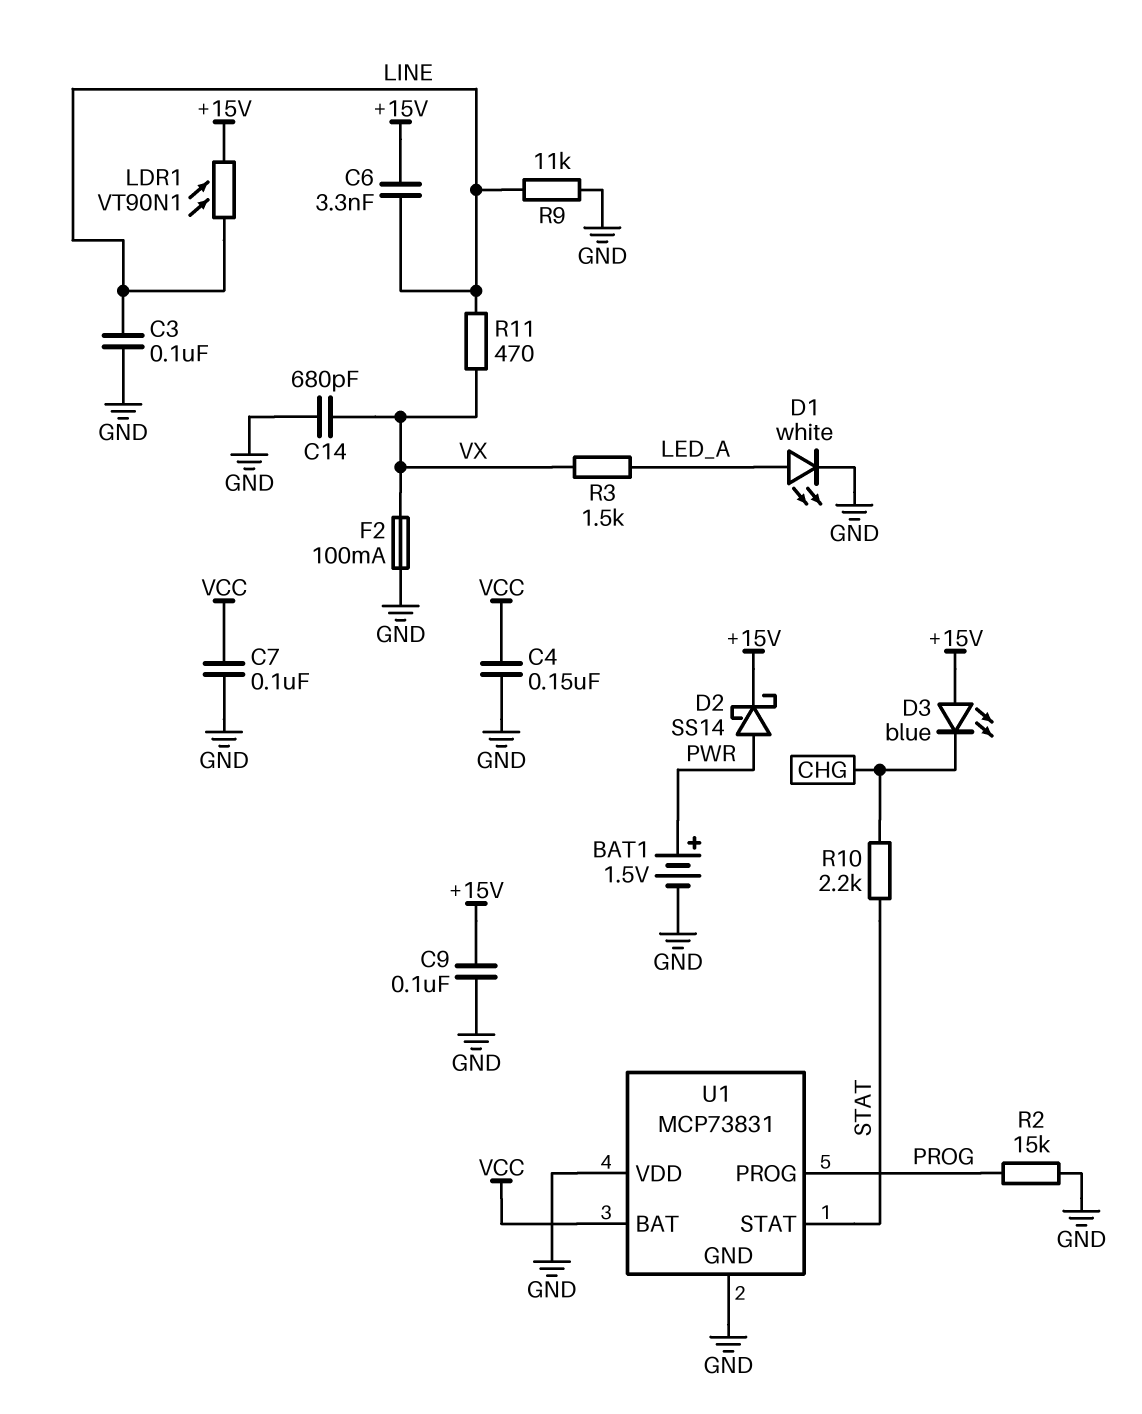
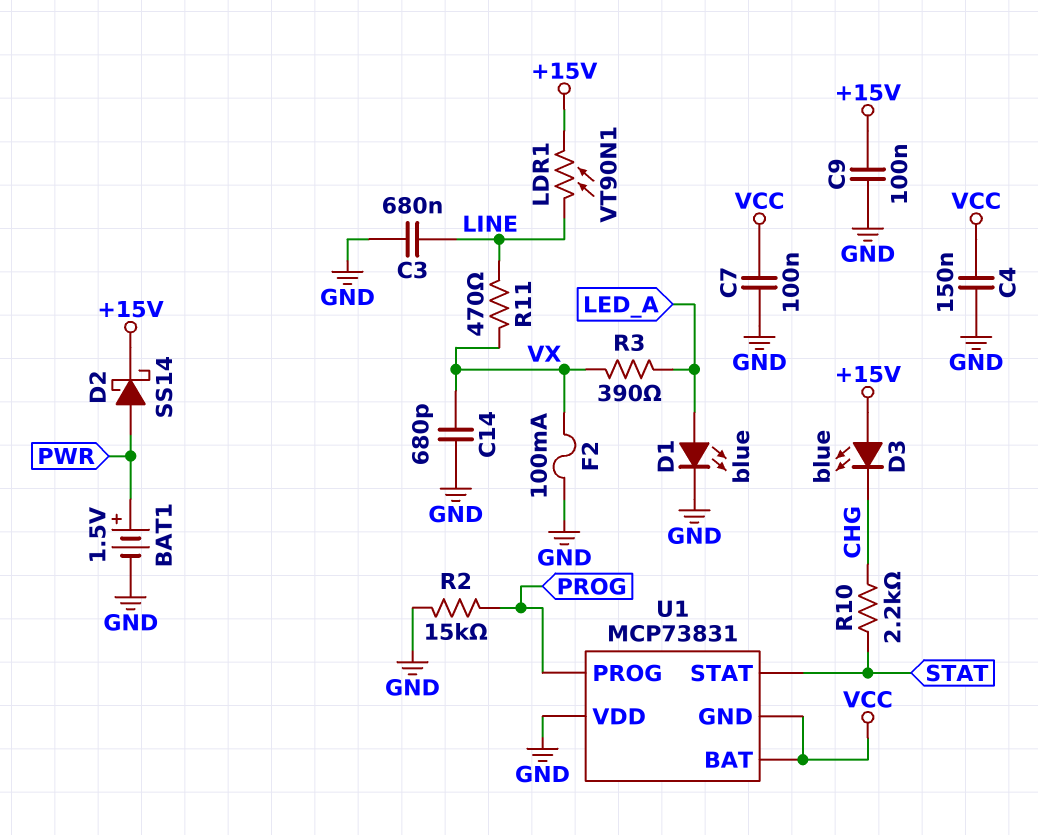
C3: 100nF (GND, LINE) -> 680nF (GND, LINE)
C6: 3.3nF (+15V, LINE) -> none
D1: LED white (A LED_A, K GND) -> LED blue (A LED_A, K GND)
R3: 1.5k (LED_A, VX) -> 390 (LED_A, VX)
R9: 11k (GND, LINE) -> none
U1 pin GND: GND -> VCC

